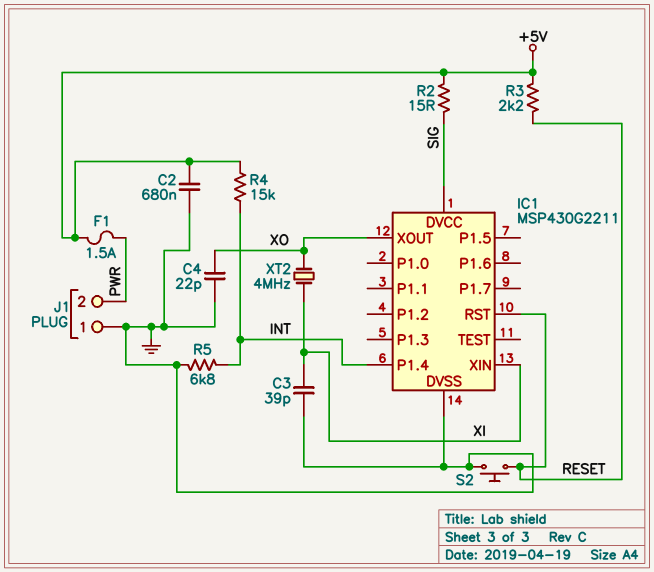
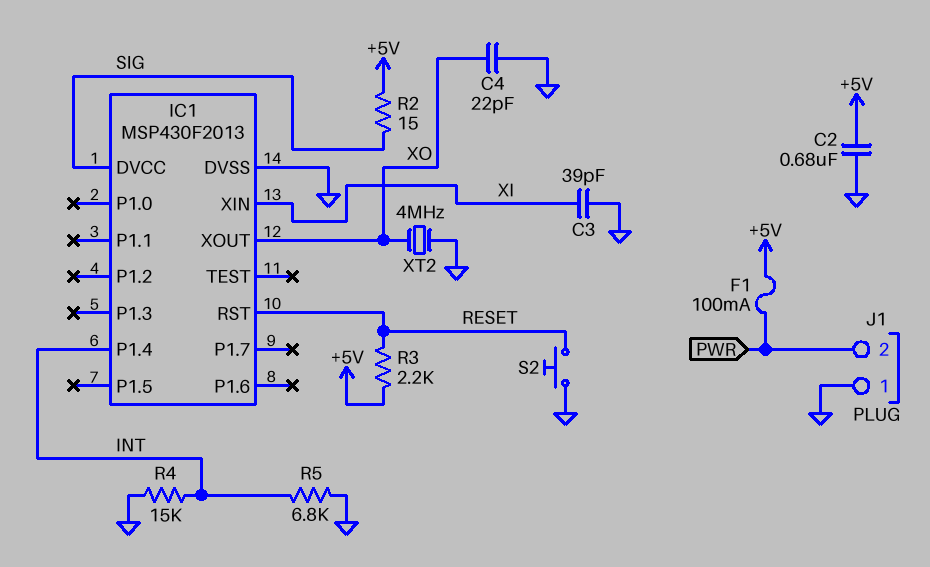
F1: 1.5A (+5V, PWR) -> 100mA (+5V, PWR)
IC1: MSP430G2211 -> MSP430F2013
R4: 15k (+5V, INT) -> 15k (GND, INT)
XT2: 4MHz (XI, XO) -> 4MHz (GND, XO)

